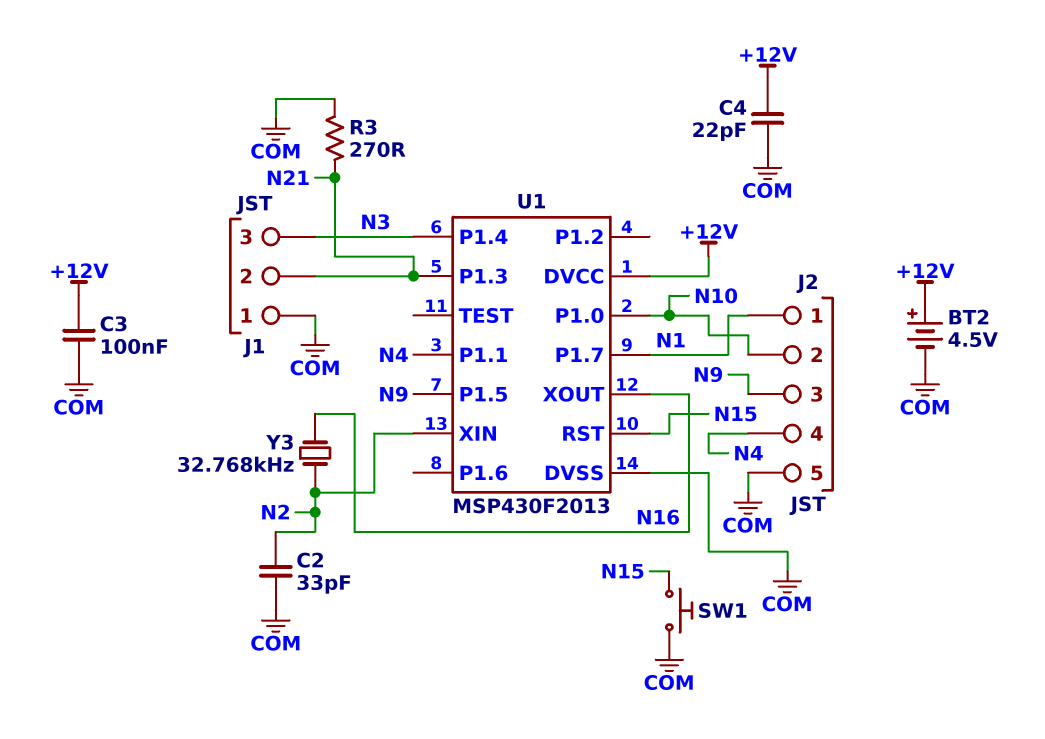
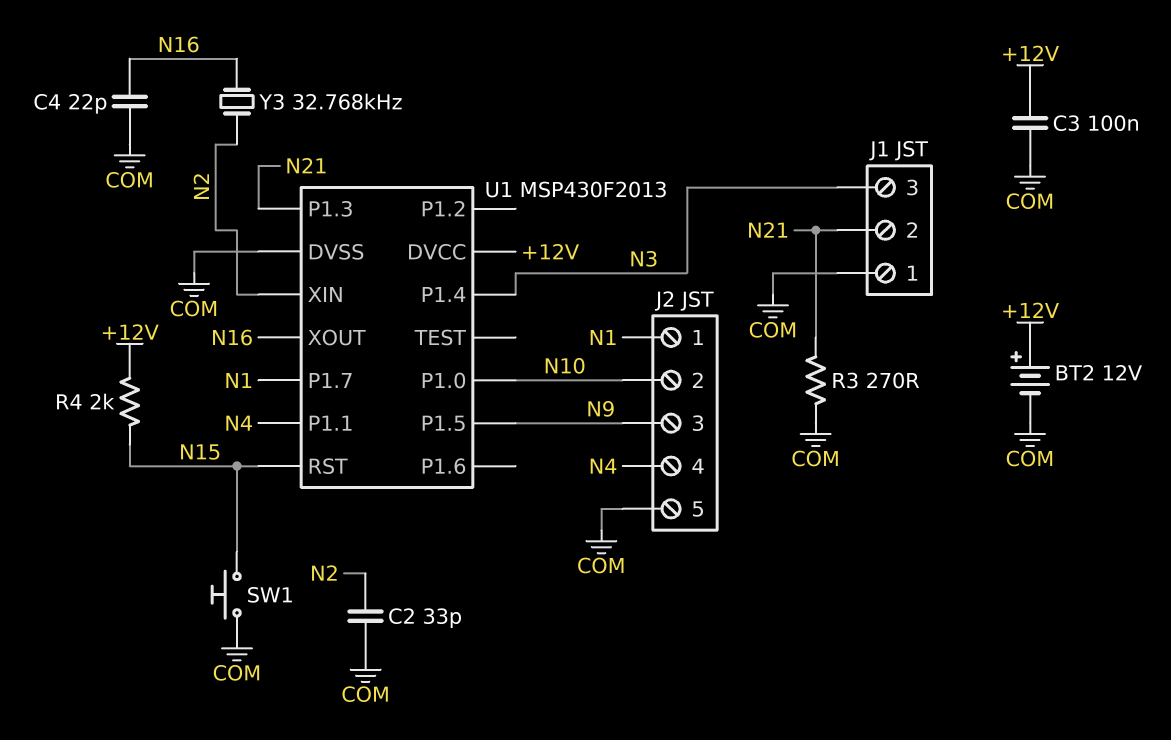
BT2: 4.5V (plus +12V, minus COM) -> 12V (plus +12V, minus COM)
C4: 22pF (+12V, COM) -> 22pF (COM, N16)
R4: none -> 2k (+12V, N15)

